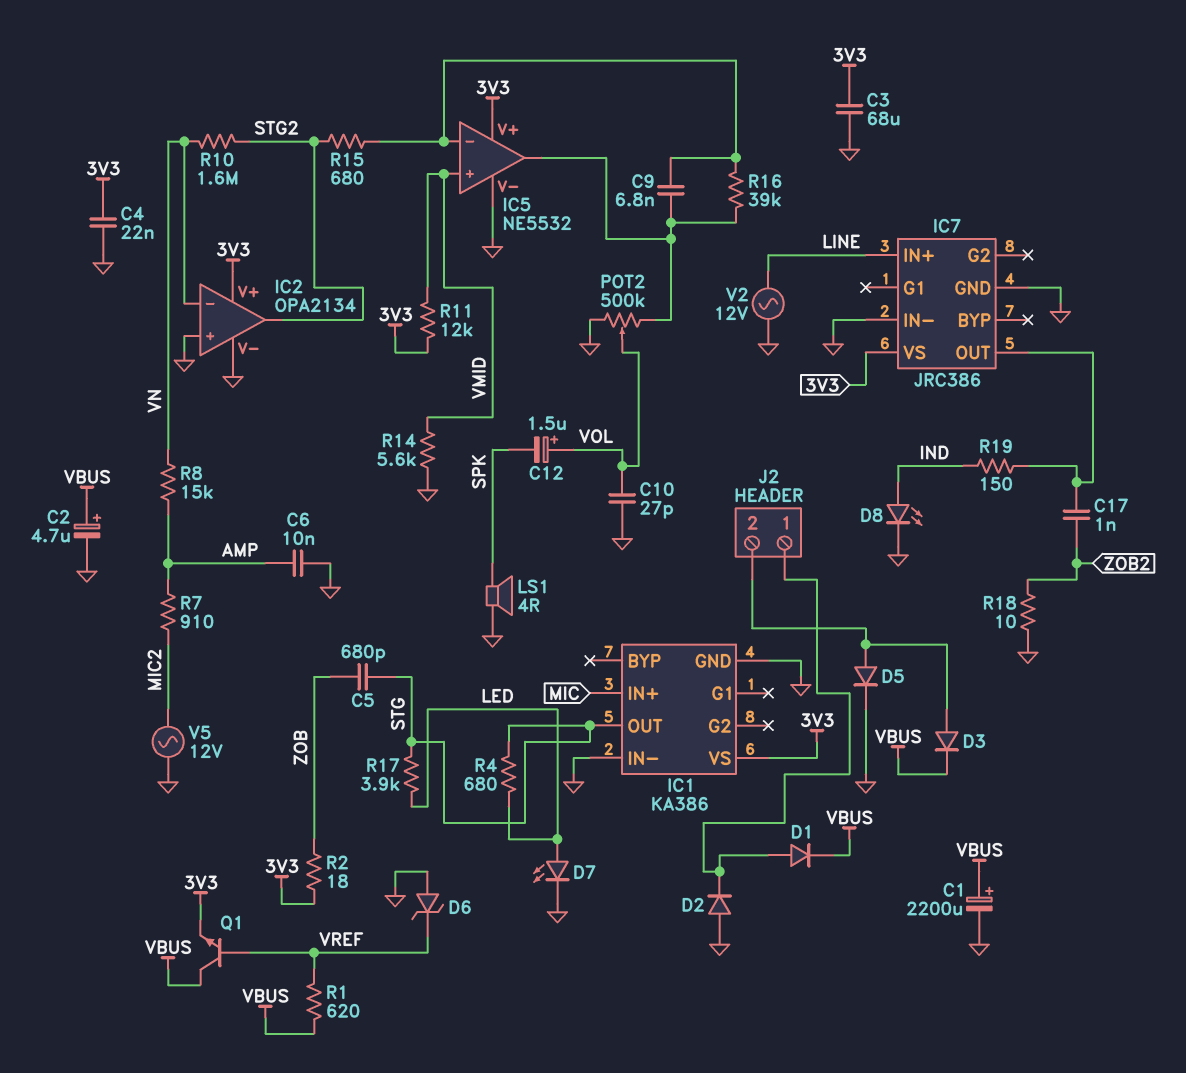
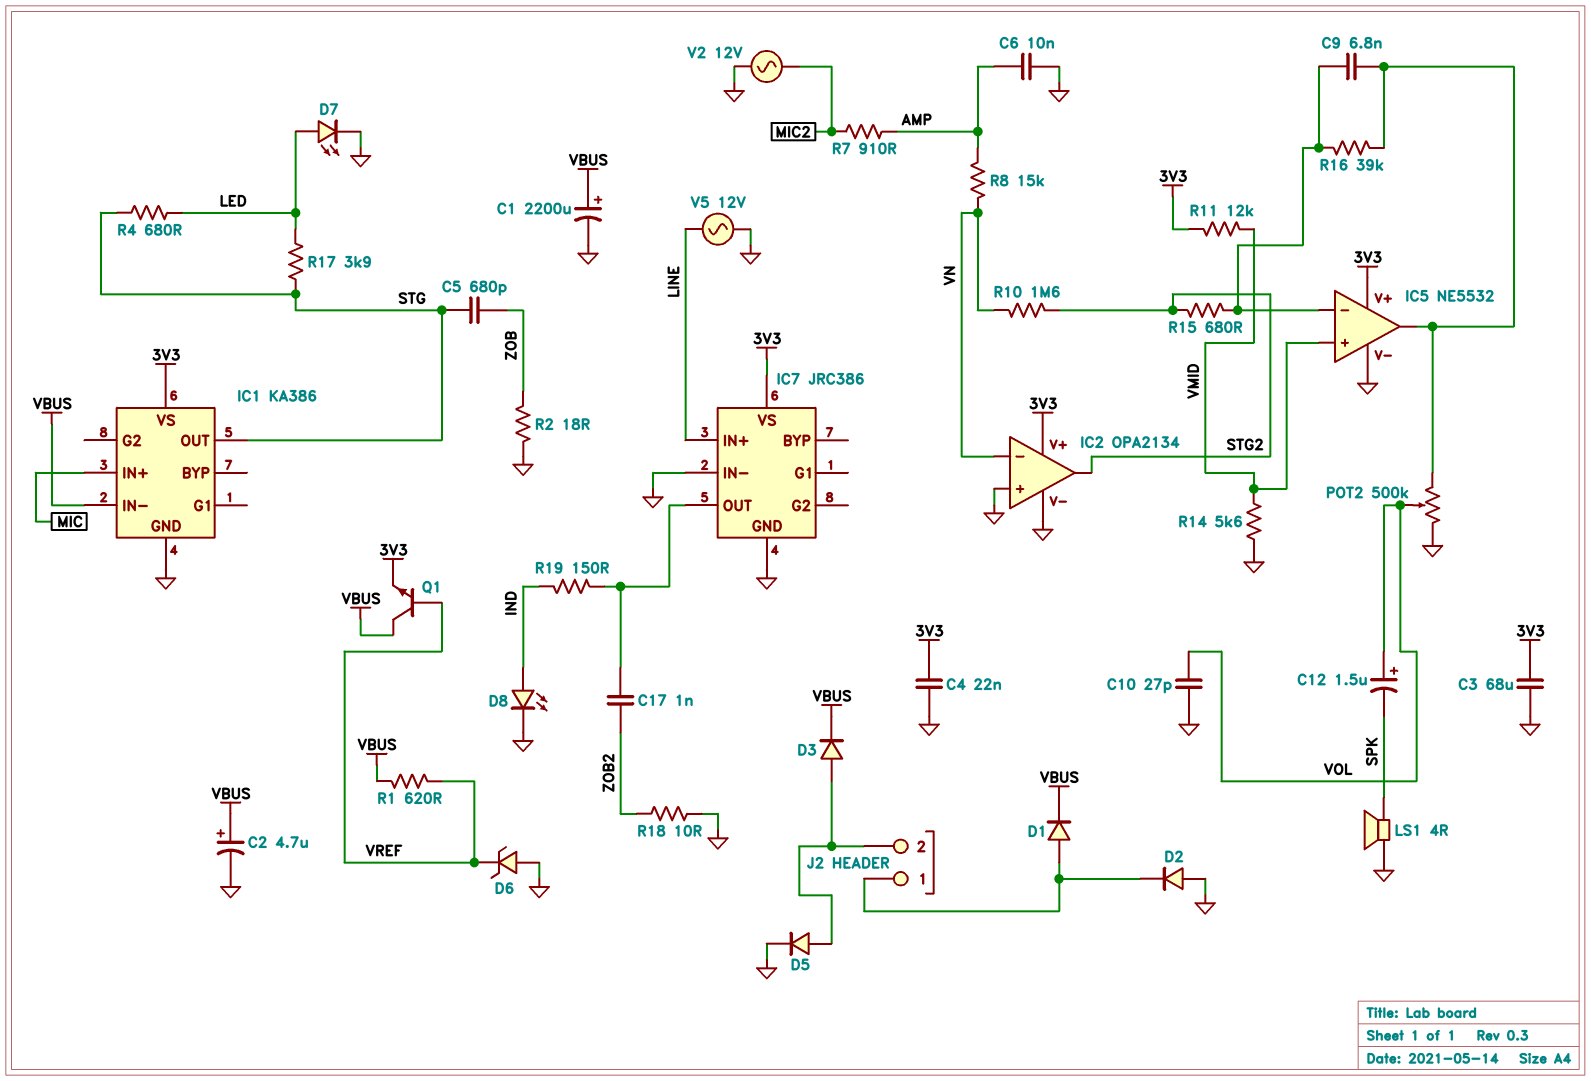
IC1 pin IN-: GND -> VBUS
R2: 18 (3V3, ZOB) -> 18 (GND, ZOB)
V2: AC 12V (GND, LINE) -> AC 12V (GND, MIC2)
V5: AC 12V (GND, MIC2) -> AC 12V (GND, LINE)

